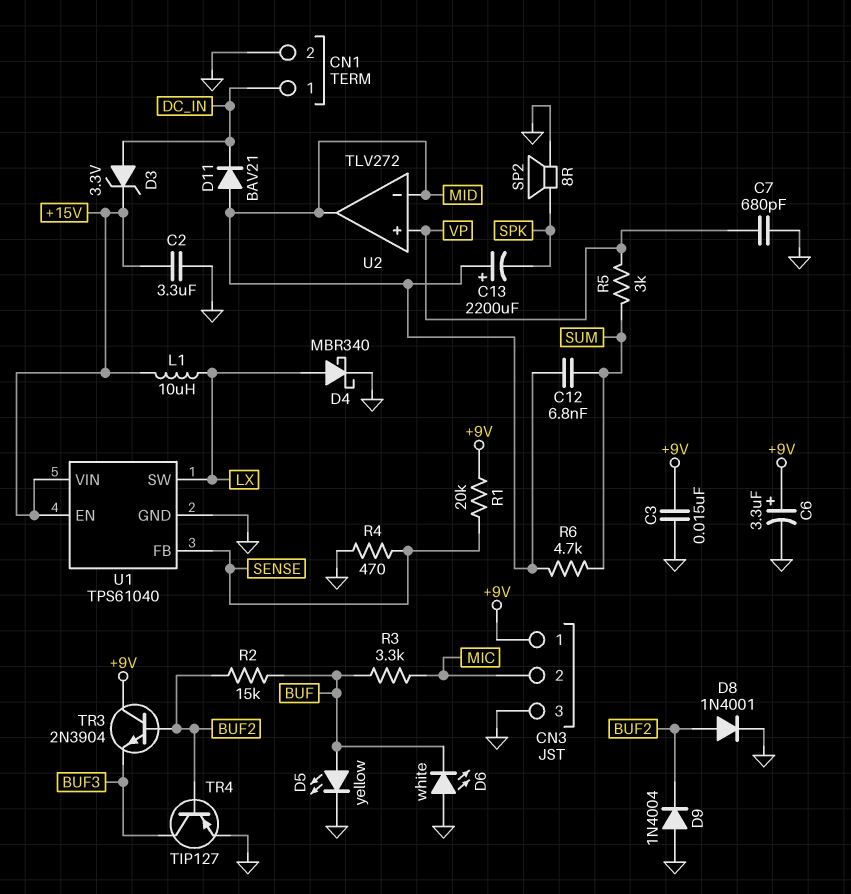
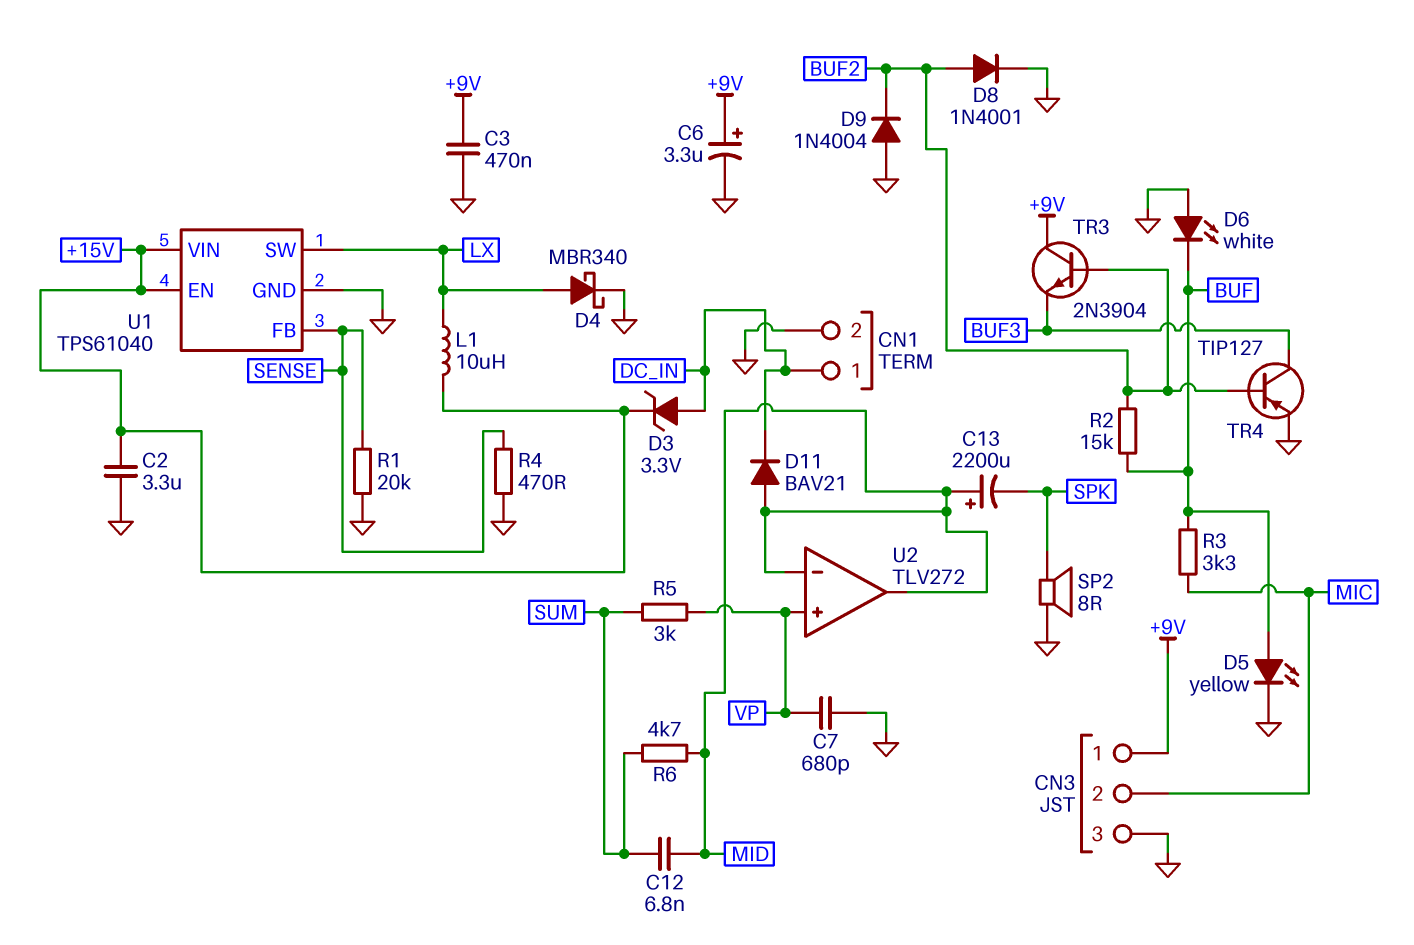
C3: 15nF (+9V, GND) -> 470nF (+9V, GND)
R1: 20k (+9V, SENSE) -> 20k (GND, SENSE)

